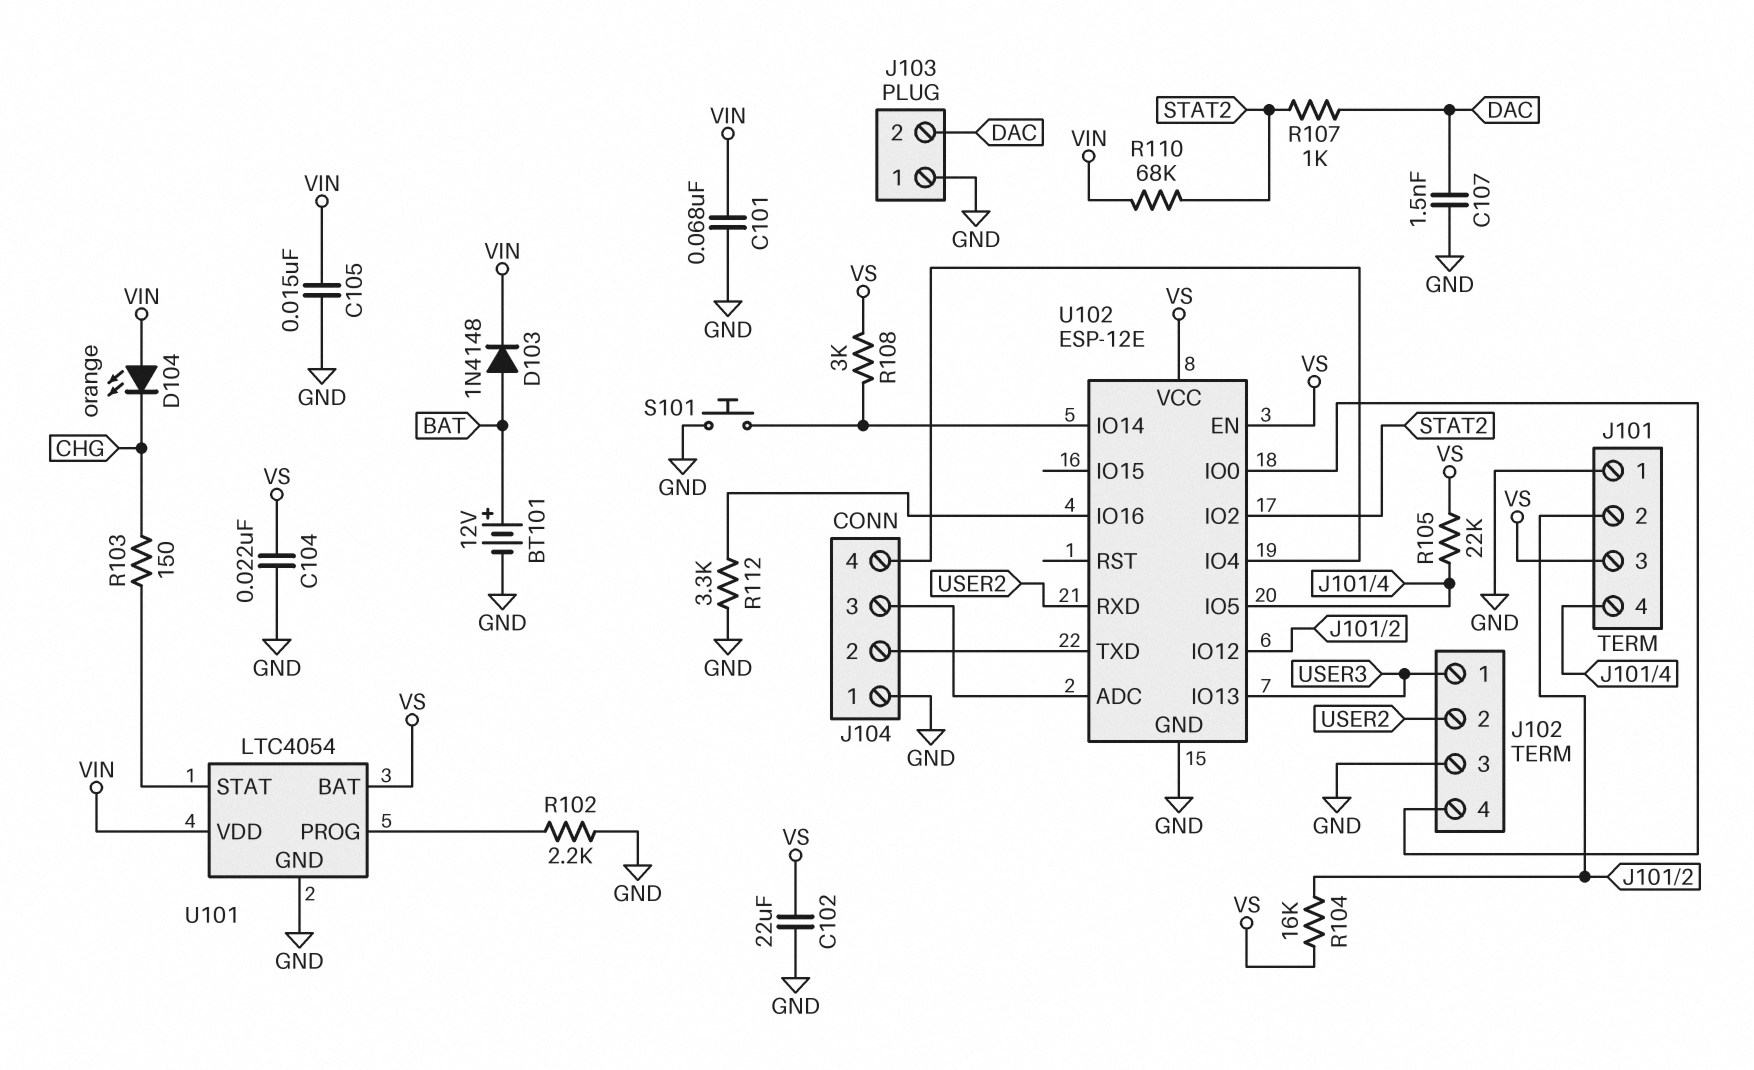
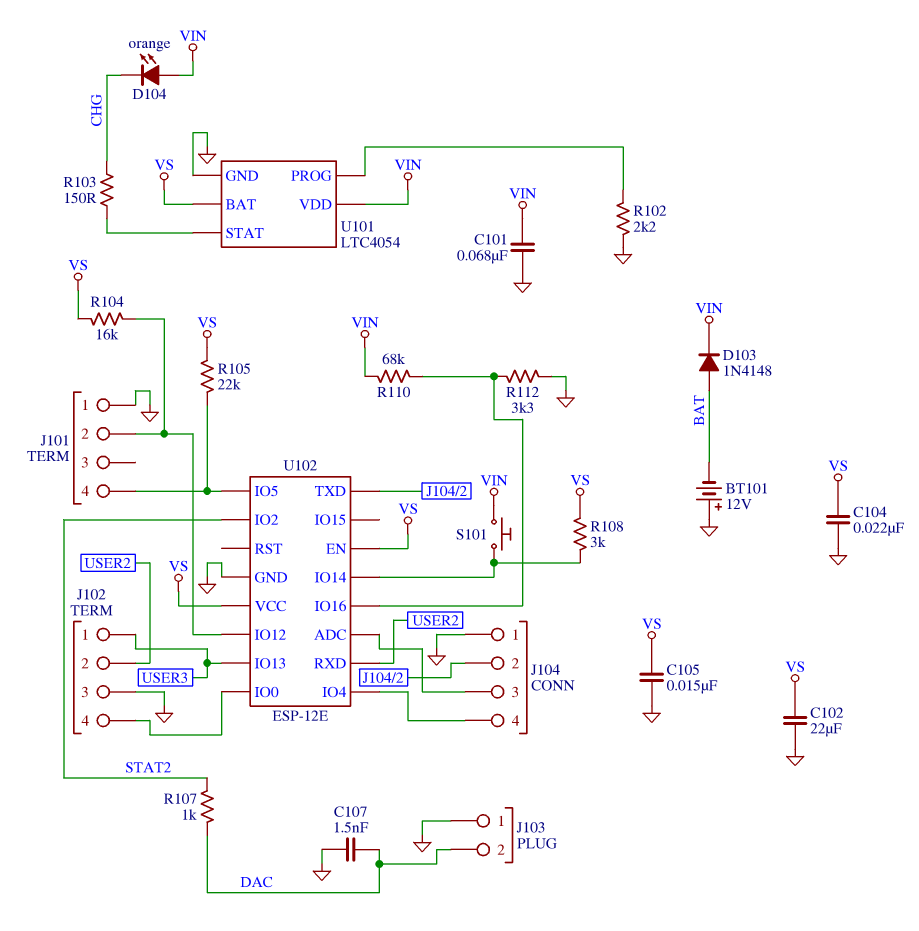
BT101: 12V (plus BAT, minus GND) -> 12V (plus GND, minus BAT)
C105: 15nF (GND, VIN) -> 15nF (GND, VS)
J101 pin 3: VS -> none
R110: 68k (STAT2, VIN) -> 68k (U102/IO16, VIN)
S101: button (GND, U102/IO14) -> button (U102/IO14, VIN)

